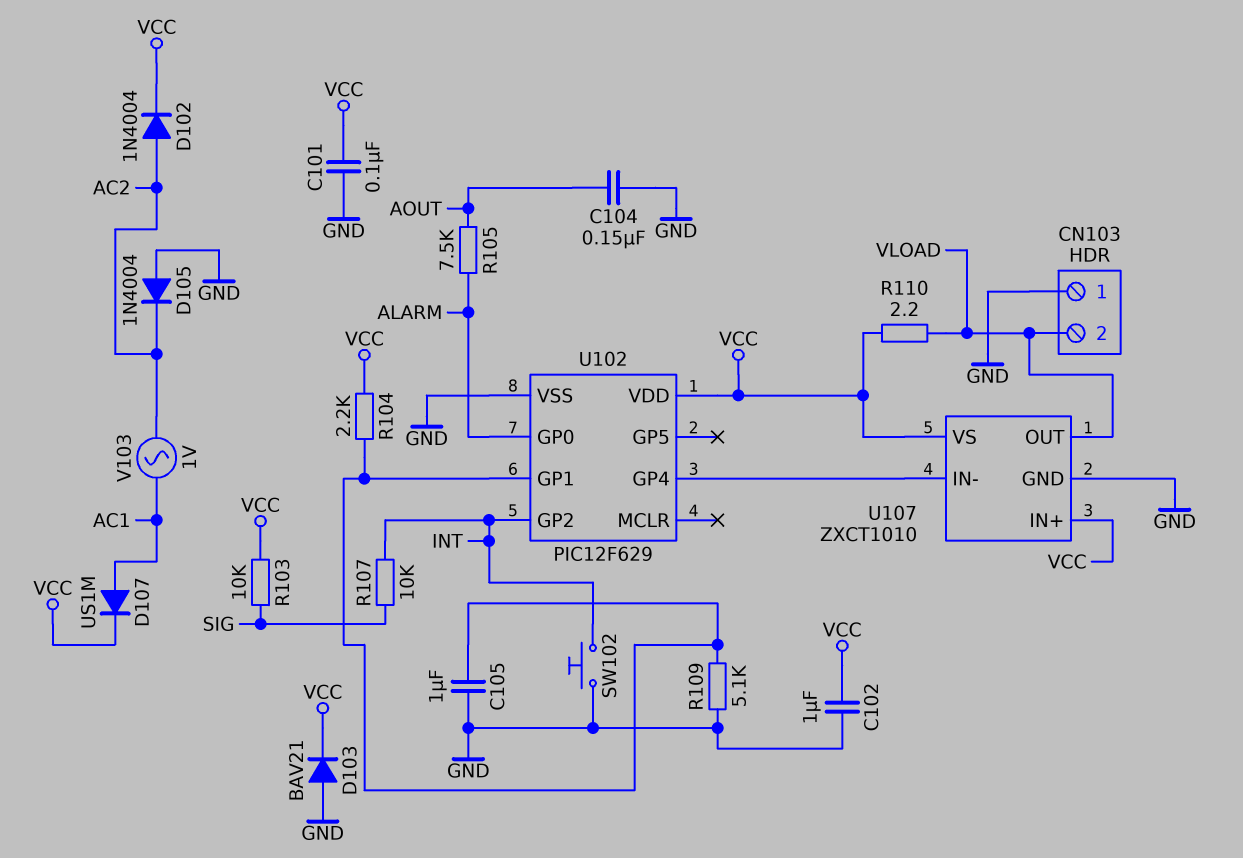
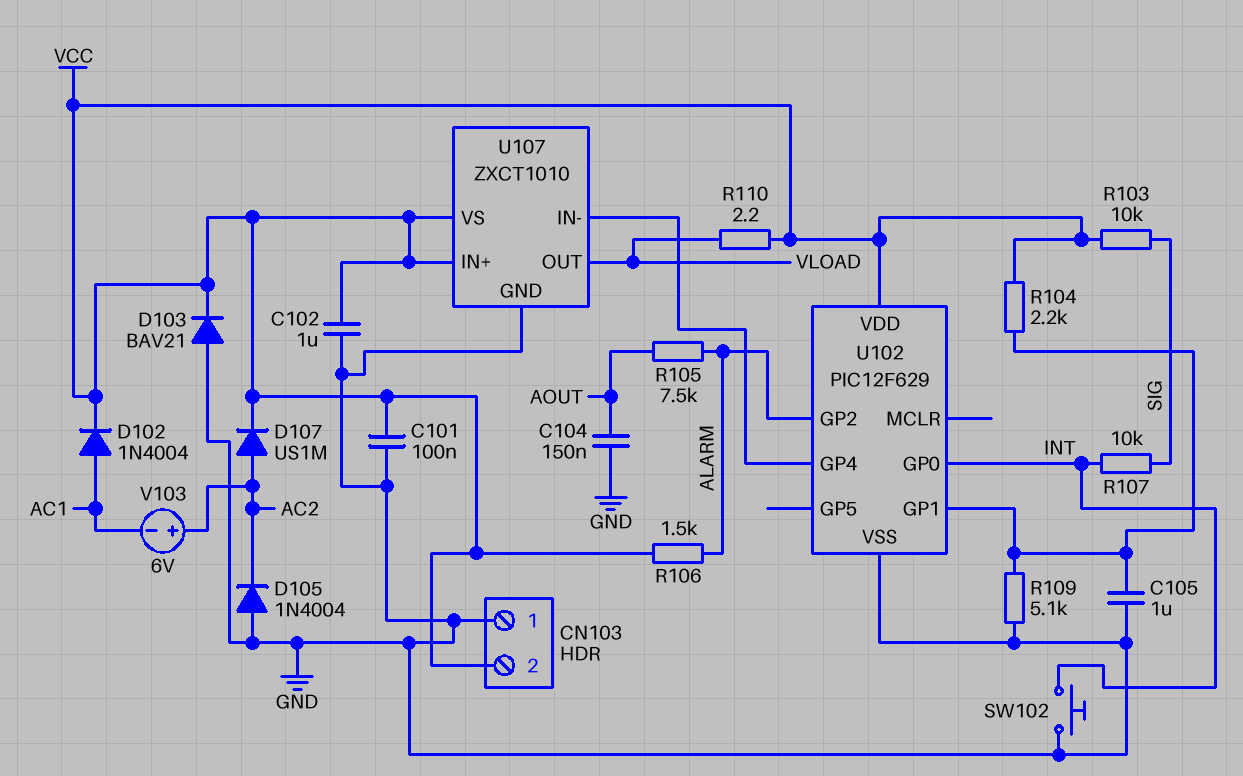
CN103 pin 2: VLOAD -> VCC
D102: diode 1N4004 (A AC2, K VCC) -> diode 1N4004 (A AC1, K VCC)
D107: diode US1M (A AC1, K VCC) -> diode US1M (A AC2, K VCC)
R106: none -> 1.5k (ALARM, VCC)
U102 pin GP0: ALARM -> INT
U102 pin GP2: INT -> ALARM
V103: AC 1V (AC1, AC2) -> 6V (plus AC2, minus AC1)

